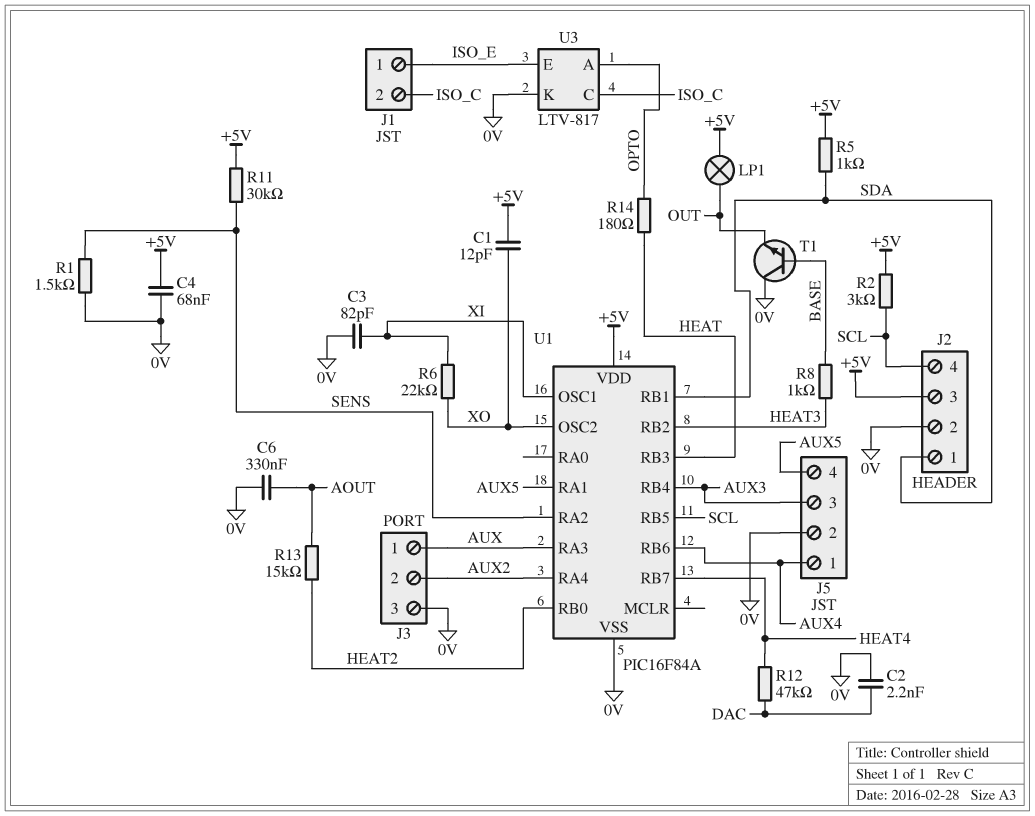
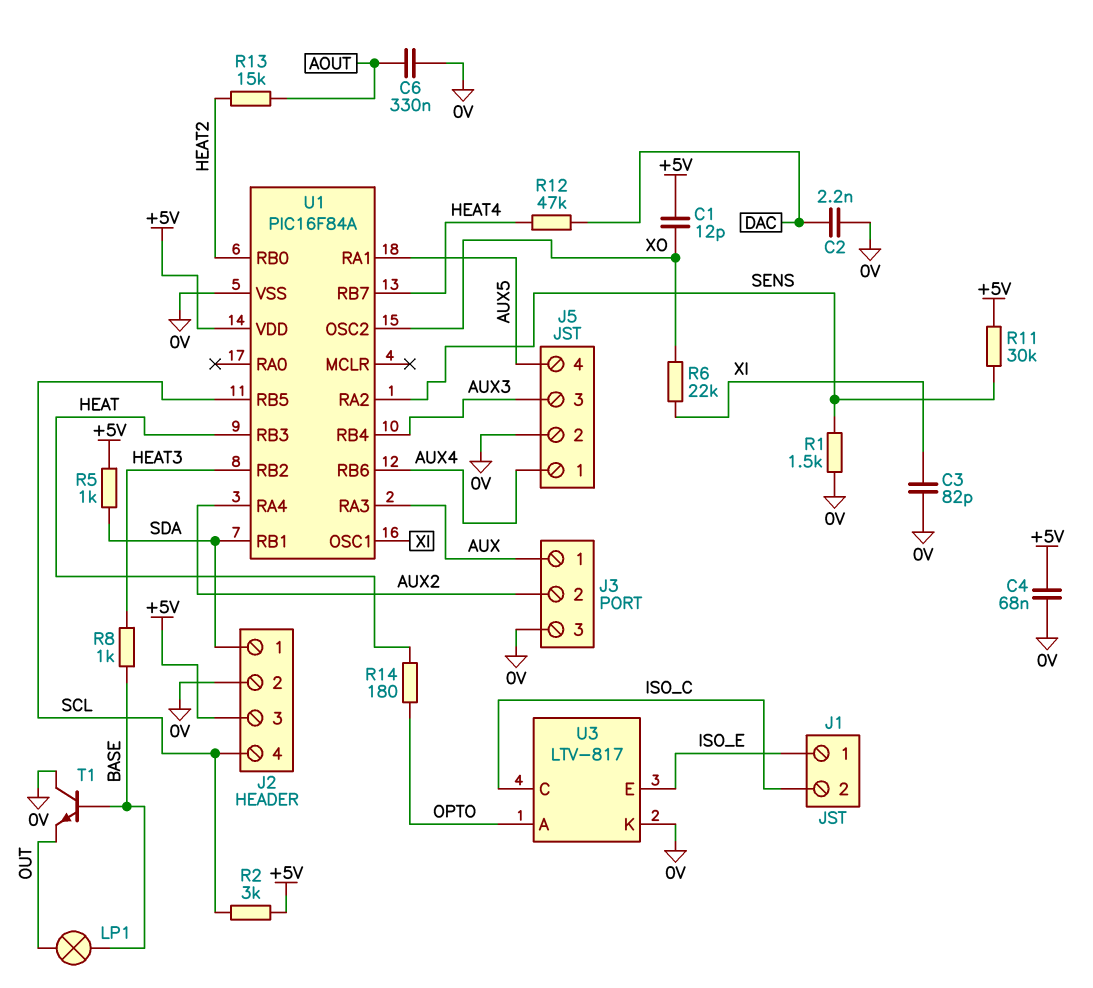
LP1: lamp (+5V, OUT) -> lamp (BASE, OUT)

